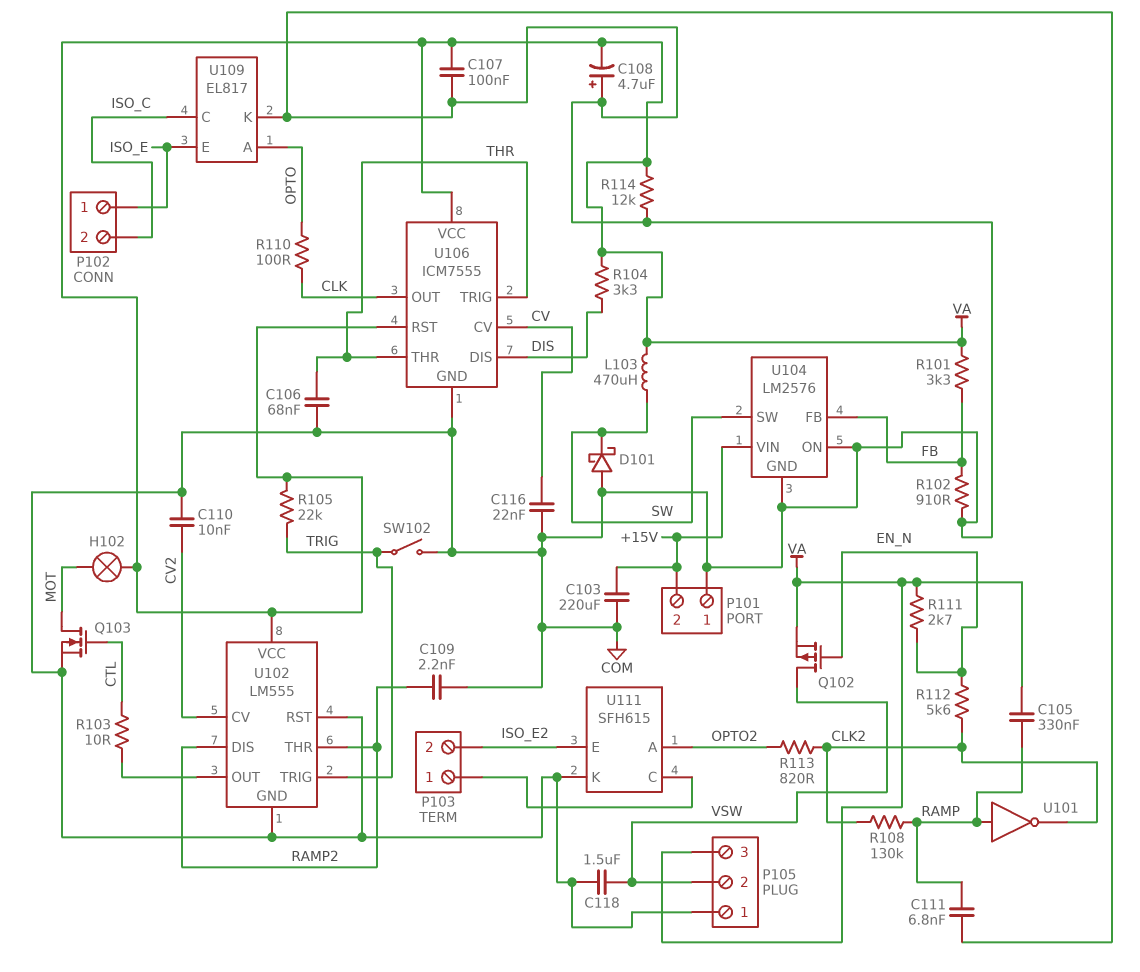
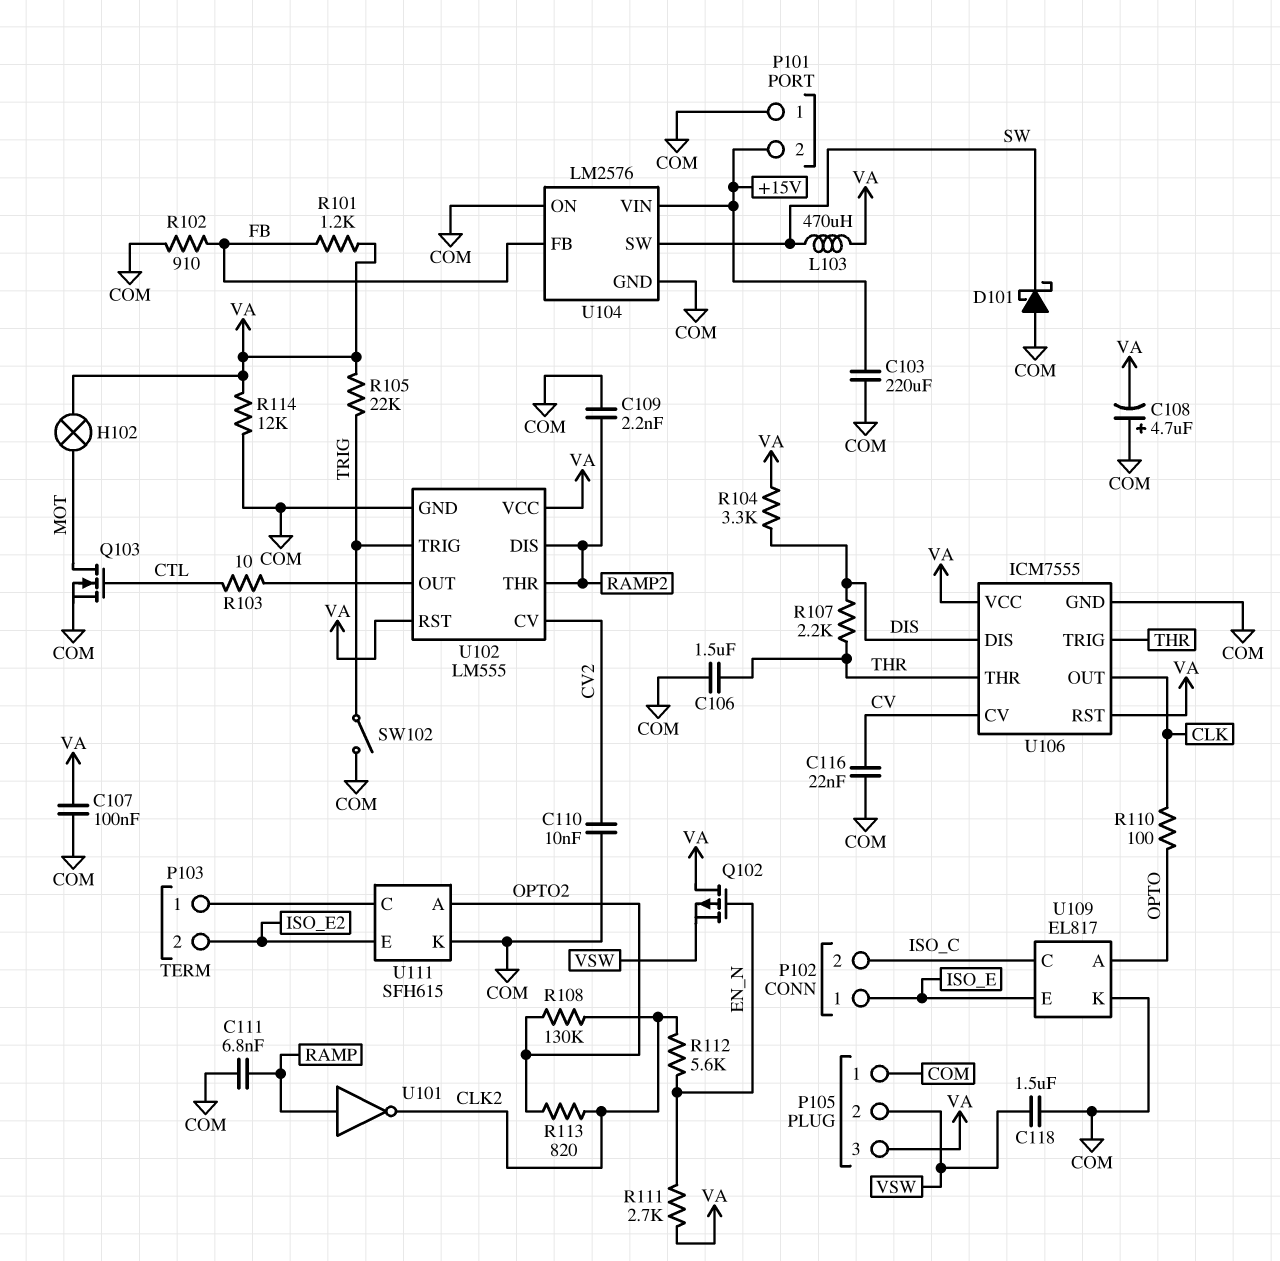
C105: 330nF (RAMP, VA) -> none
C106: 68nF (COM, THR) -> 1.5uF (COM, THR)
Q102: PMOS (G EN_N, D VSW, S VA) -> PMOS (G EN_N, D VA, S VSW)
R101: 3.3k (FB, VA) -> 1.2k (FB, VA)
R107: none -> 2.2k (DIS, THR)
R108: 130k (CLK2, RAMP) -> 130k (CLK2, OPTO2)
U102 pin RST: COM -> VA

